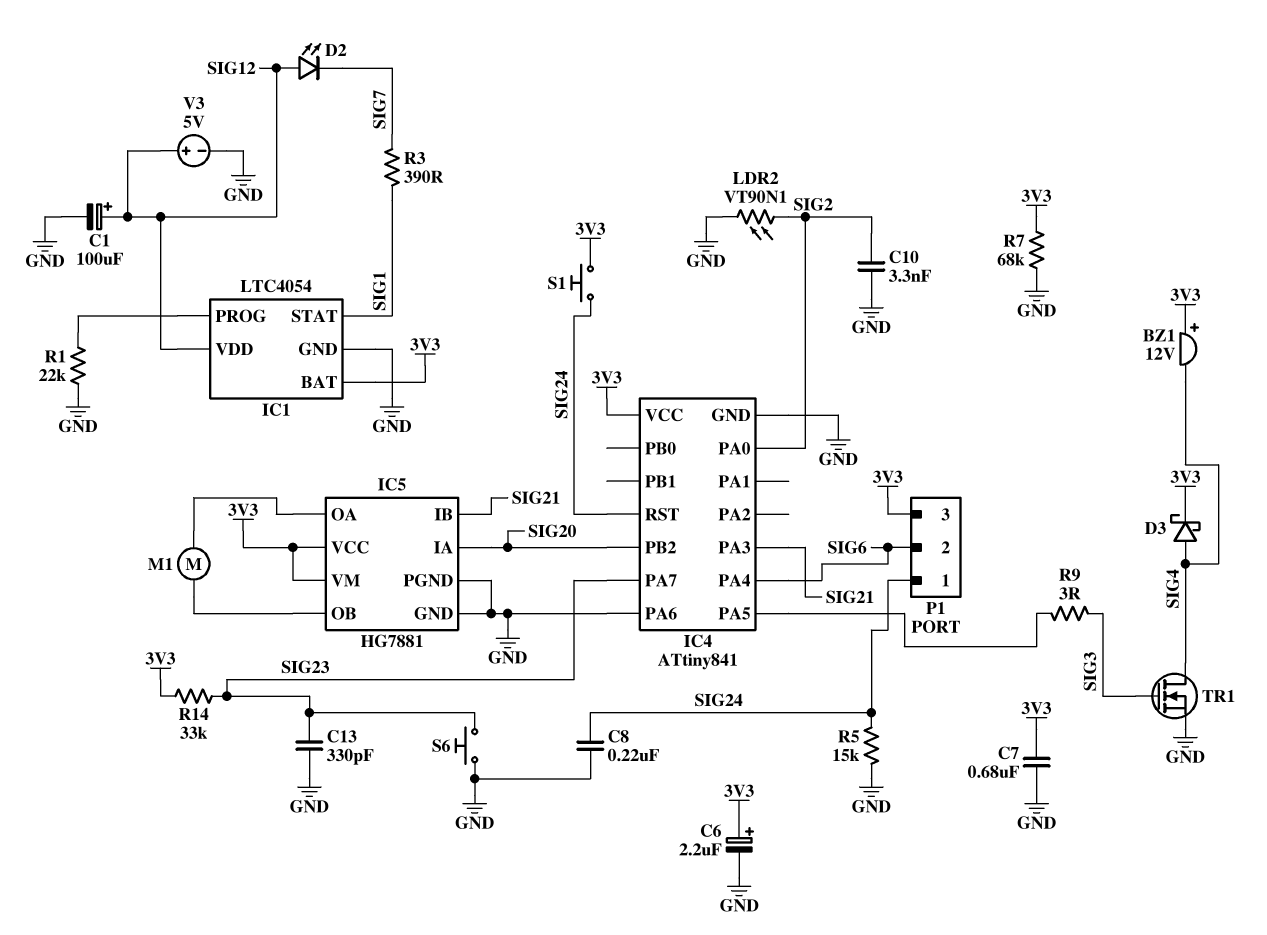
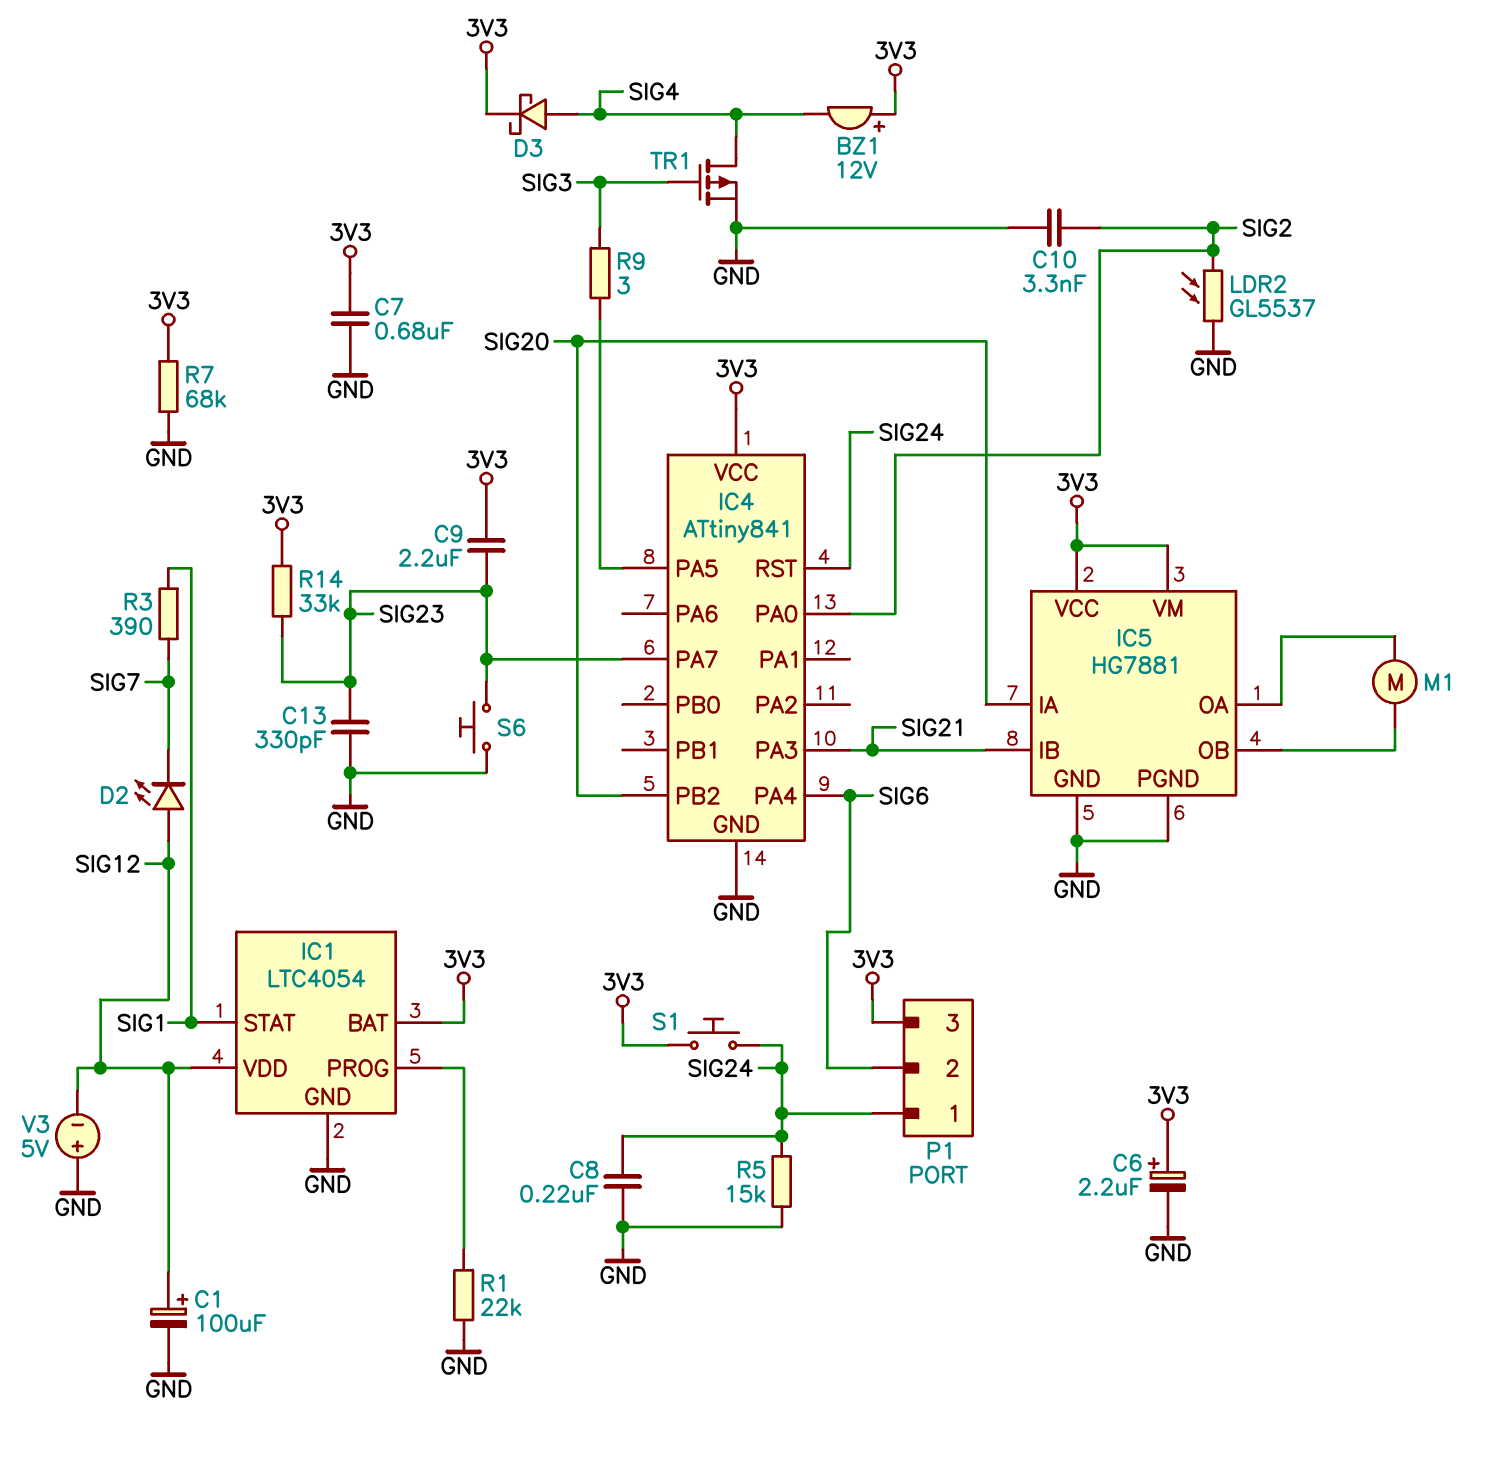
C9: none -> 2.2uF (3V3, SIG23)
IC4 pin PA6: GND -> none
LDR2: VT90N1 (GND, SIG2) -> GL5537 (GND, SIG2)
TR1: NMOS (G SIG3, D SIG4, S GND) -> PMOS (G SIG3, D SIG4, S GND)
V3: 5V (plus SIG12, minus GND) -> 5V (plus GND, minus SIG12)

